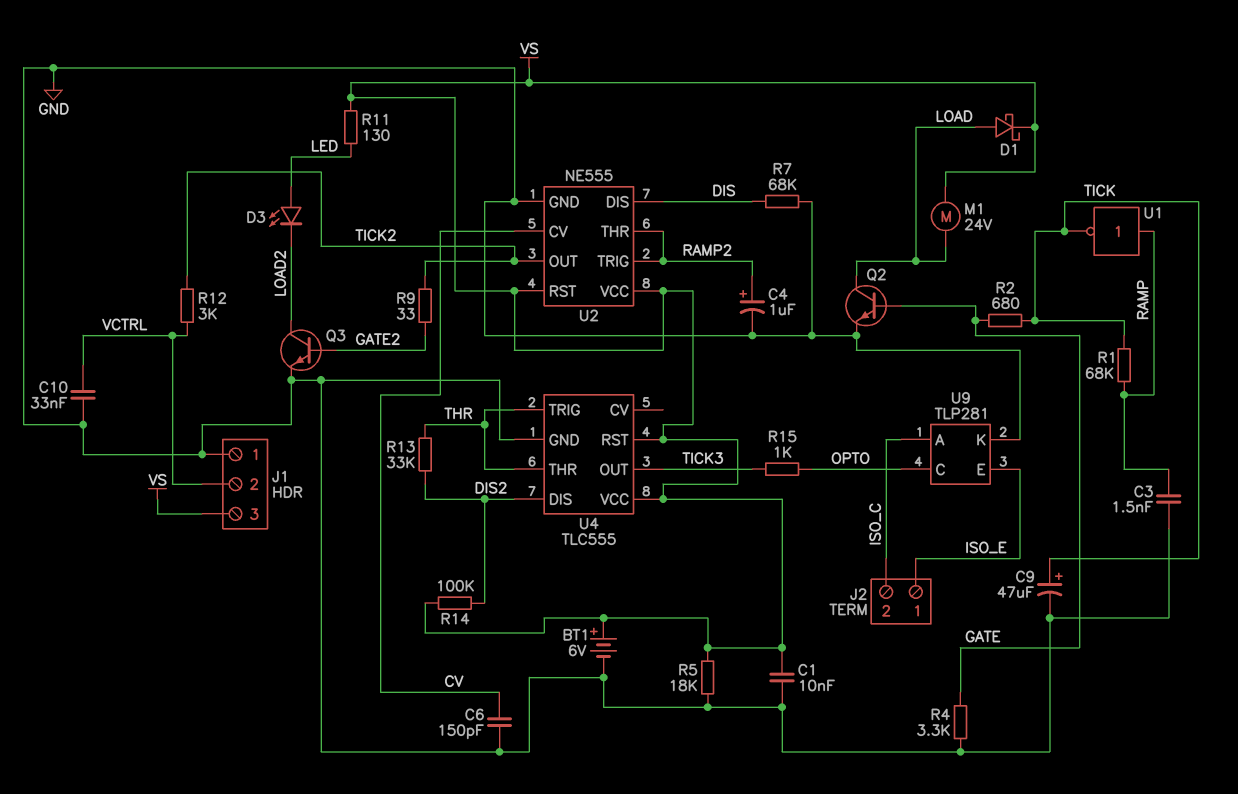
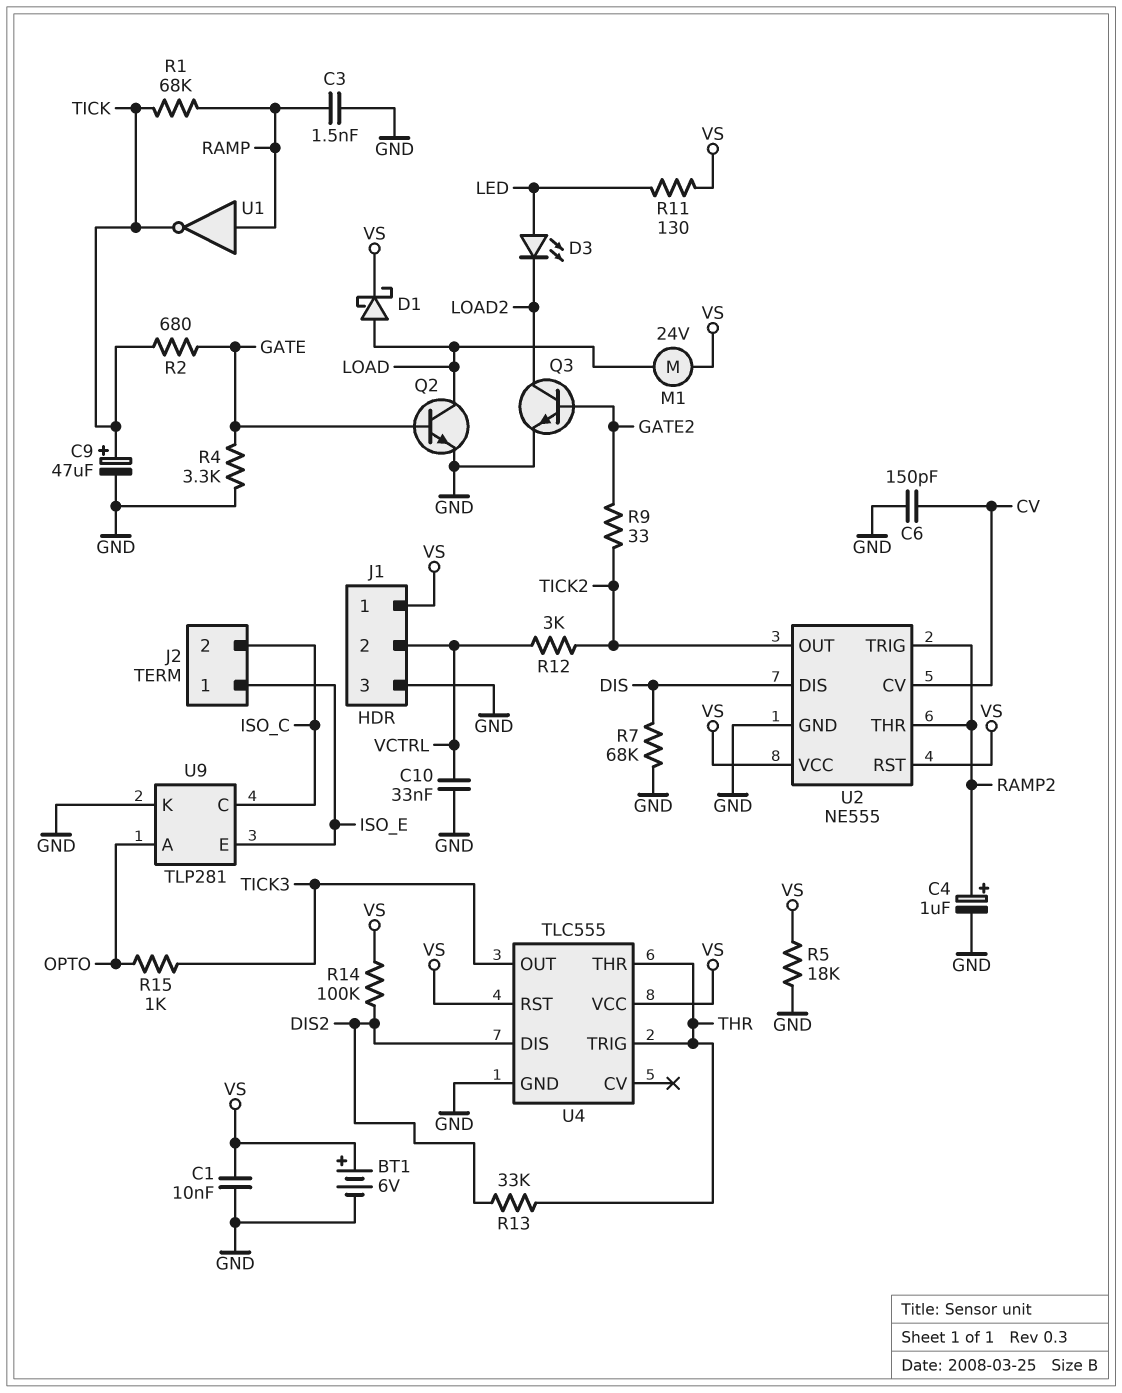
J1 pin 1: GND -> VS
J1 pin 3: VS -> GND
U9 pin A: ISO_C -> OPTO
U9 pin C: OPTO -> ISO_C

